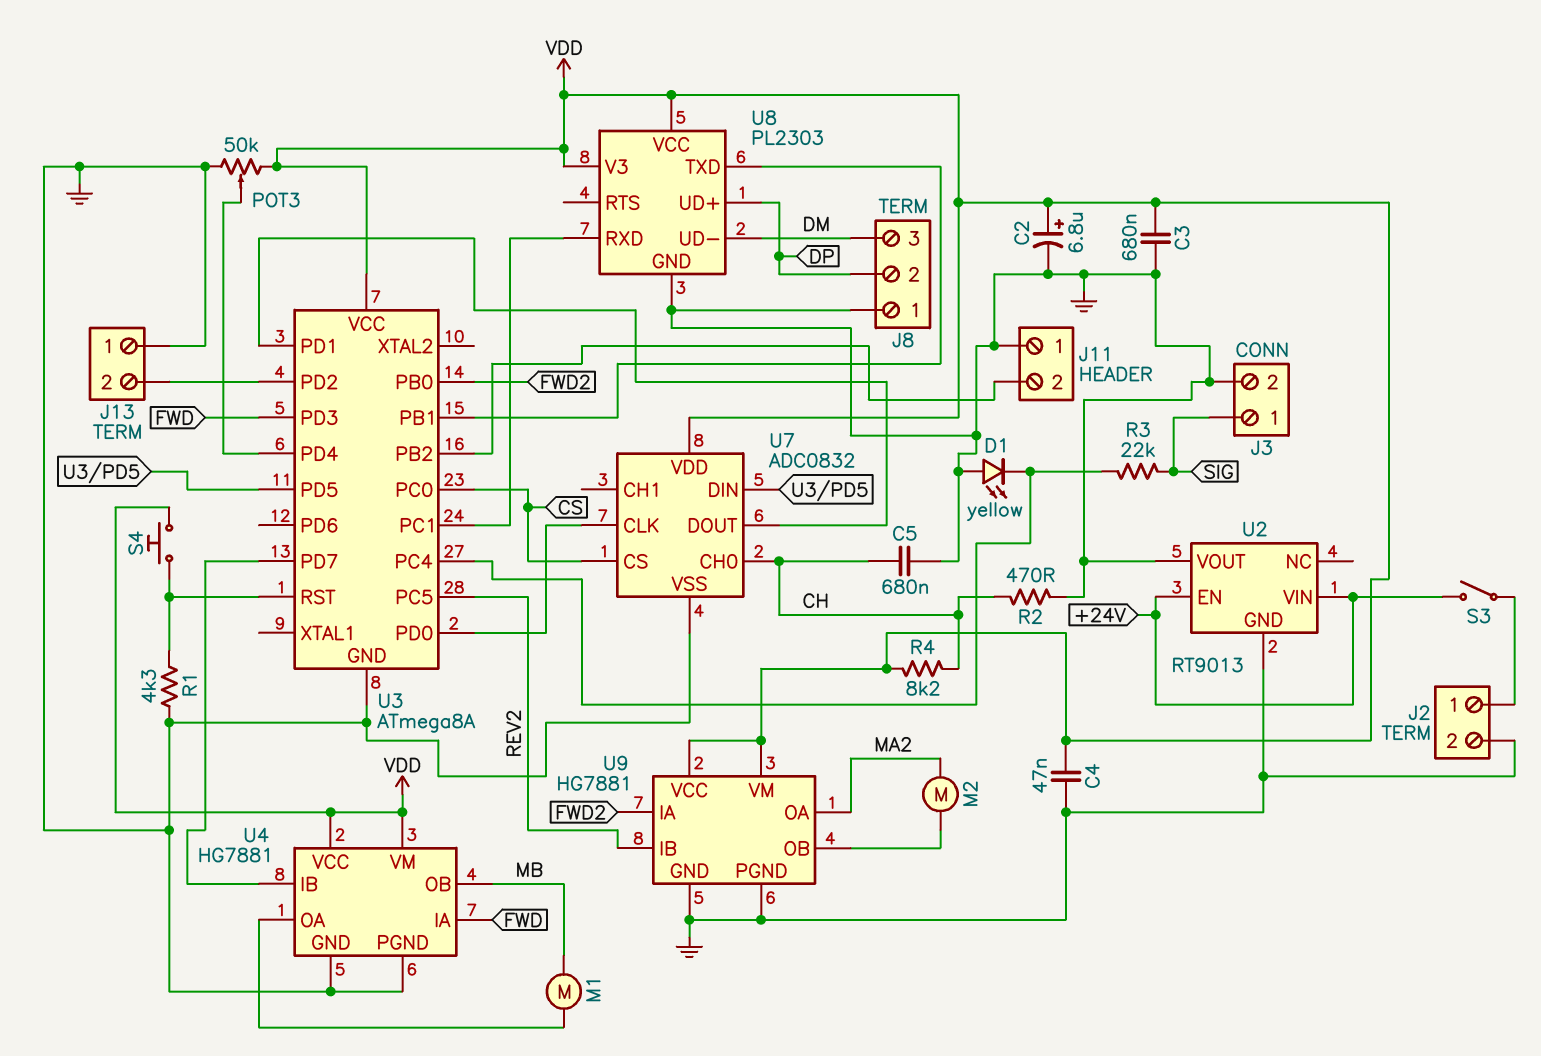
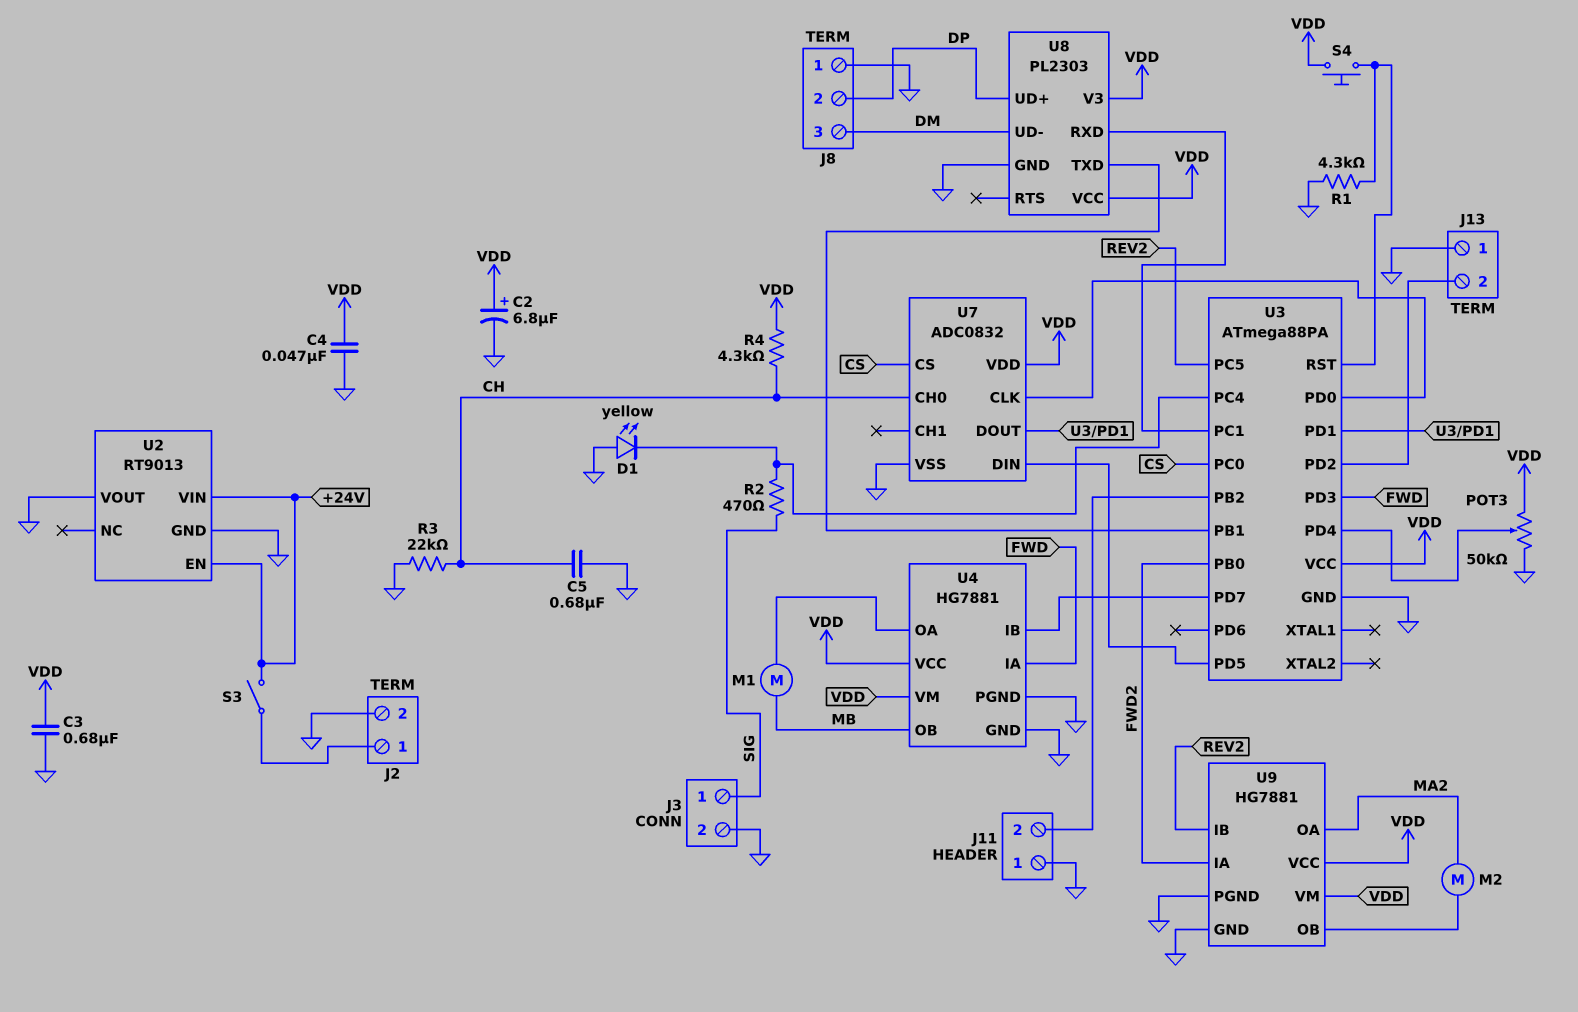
R2: 470 (CH, GND) -> 470 (SIG, U3/PC4)
R3: 22k (SIG, U3/PC4) -> 22k (CH, GND)
R4: 8.2k (CH, VDD) -> 4.3k (CH, VDD)
U3: ATmega8A -> ATmega88PA

